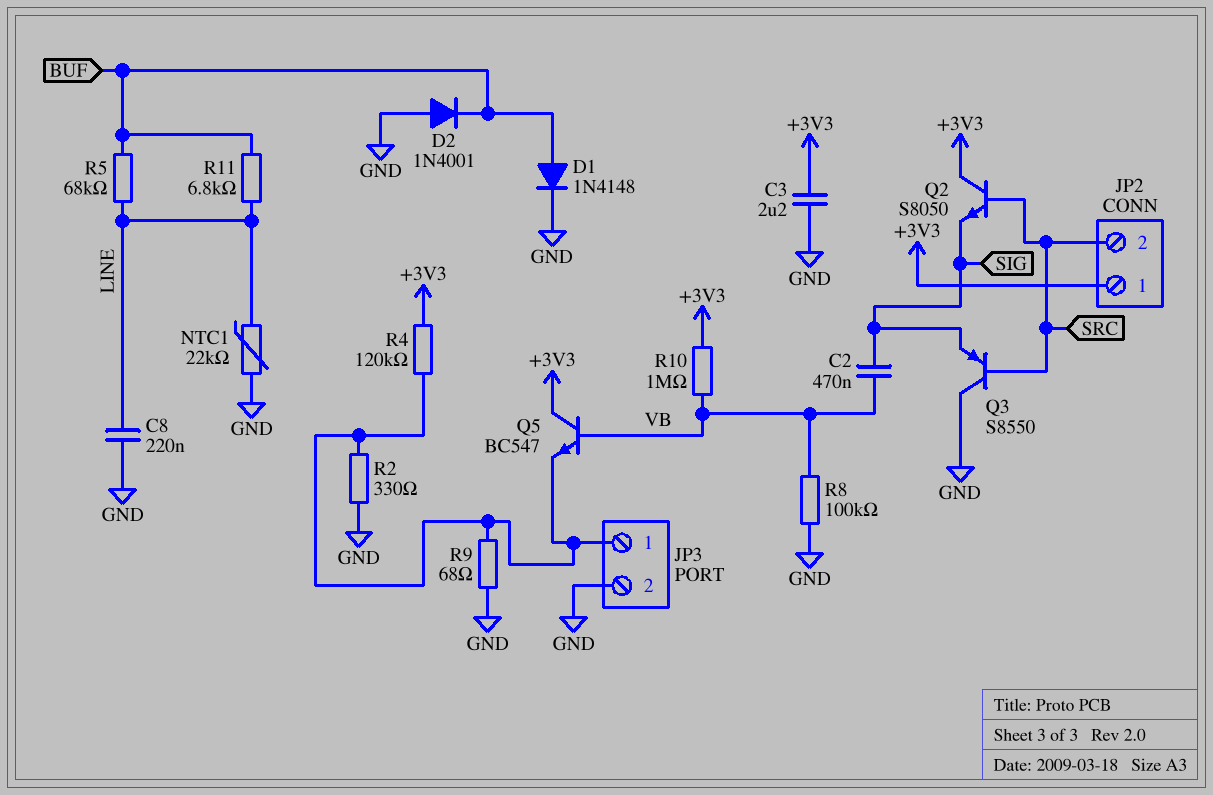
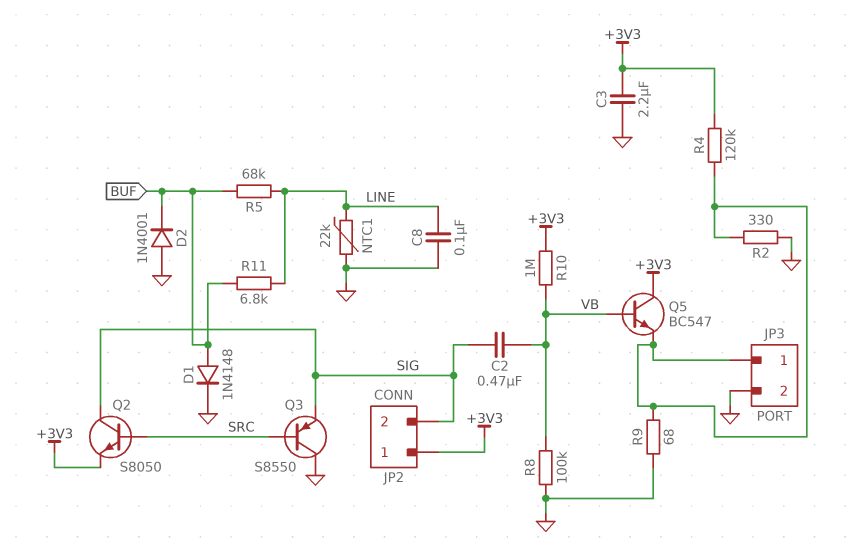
C8: 220nF (GND, LINE) -> 100nF (GND, LINE)
JP2 pin 2: SRC -> SIG
Q2: NPN S8050 (B SRC, C +3V3, E SIG) -> NPN S8050 (B SRC, C SIG, E +3V3)

